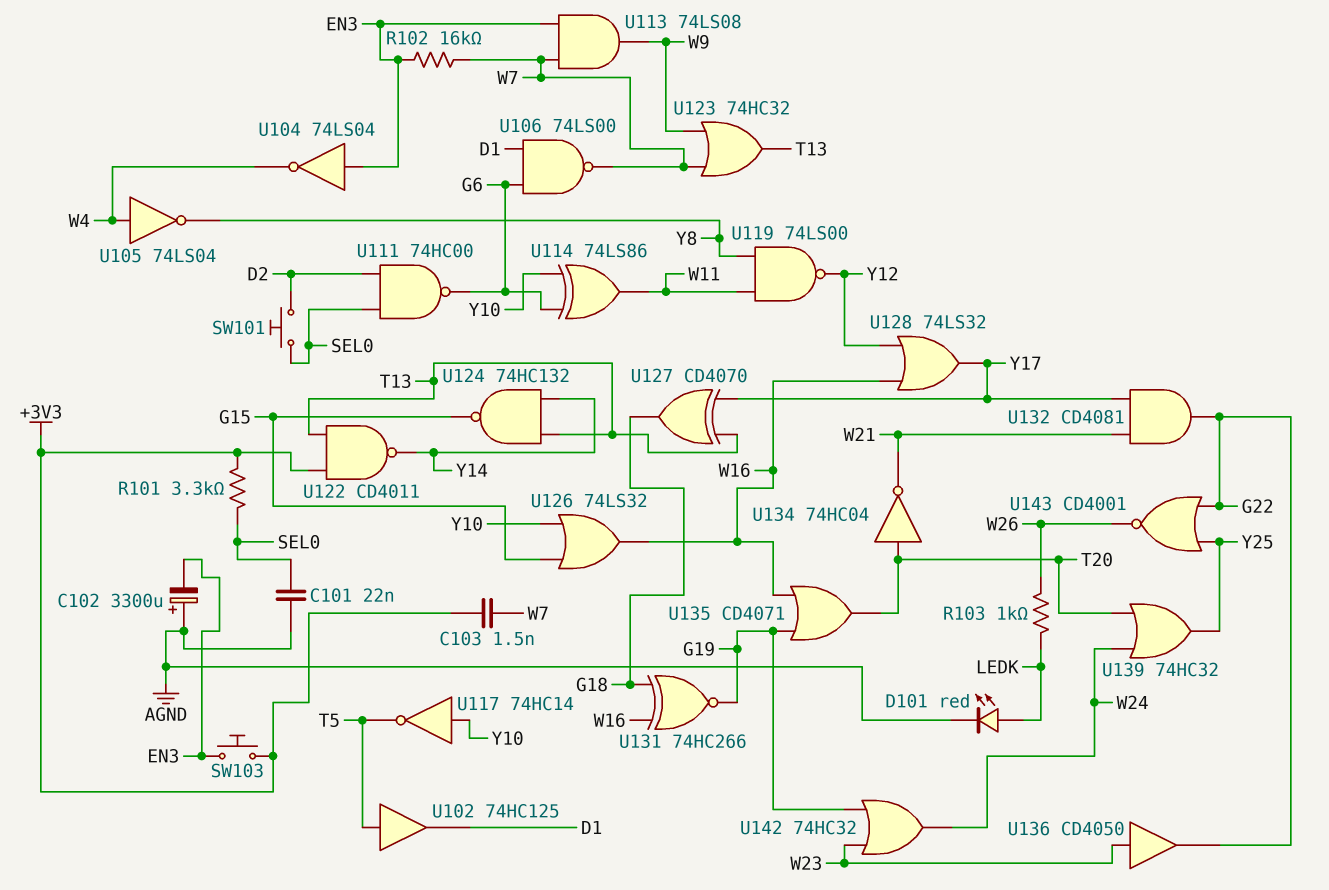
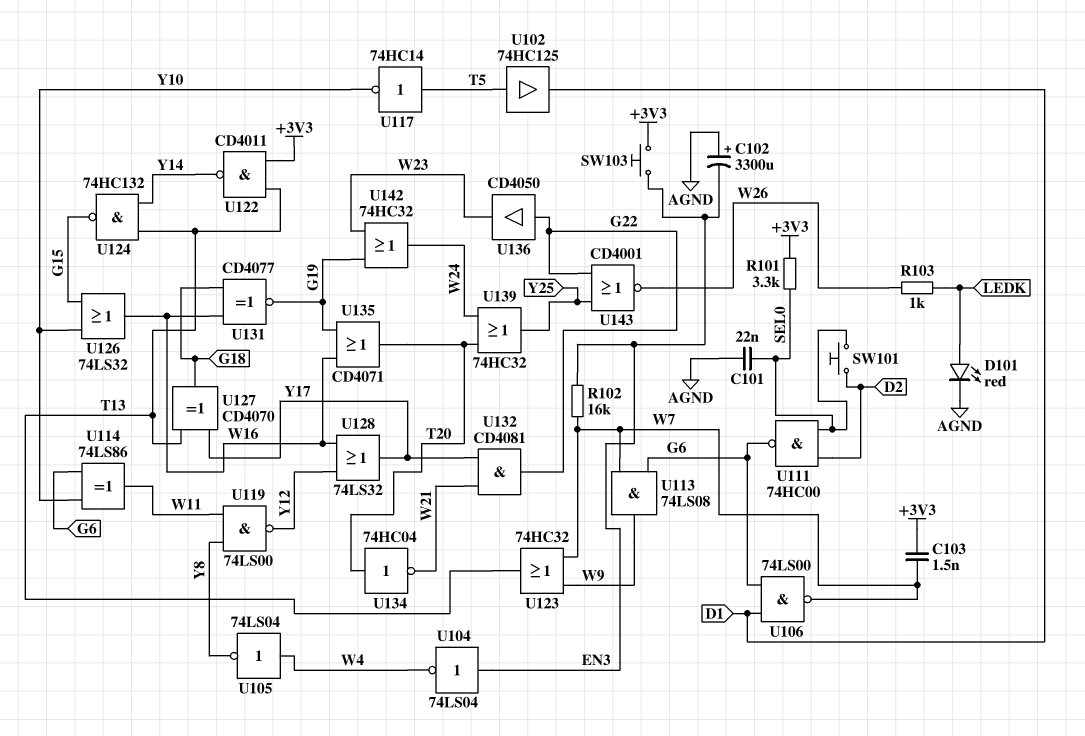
U113: AND 74LS08 (in EN3, in W7, out W9) -> AND 74LS08 (in G6, in W7, out W9)
U117: NOT 74HC14 (in Y10, out T5) -> NOT 74HC14 (in T5, out Y10)
U131: XNOR 74HC266 (in G18, in W16, out G19) -> XNOR CD4077 (in G18, in W16, out G19)
U136: buffer CD4050 (in W23, out G22) -> buffer CD4050 (in G22, out W23)

